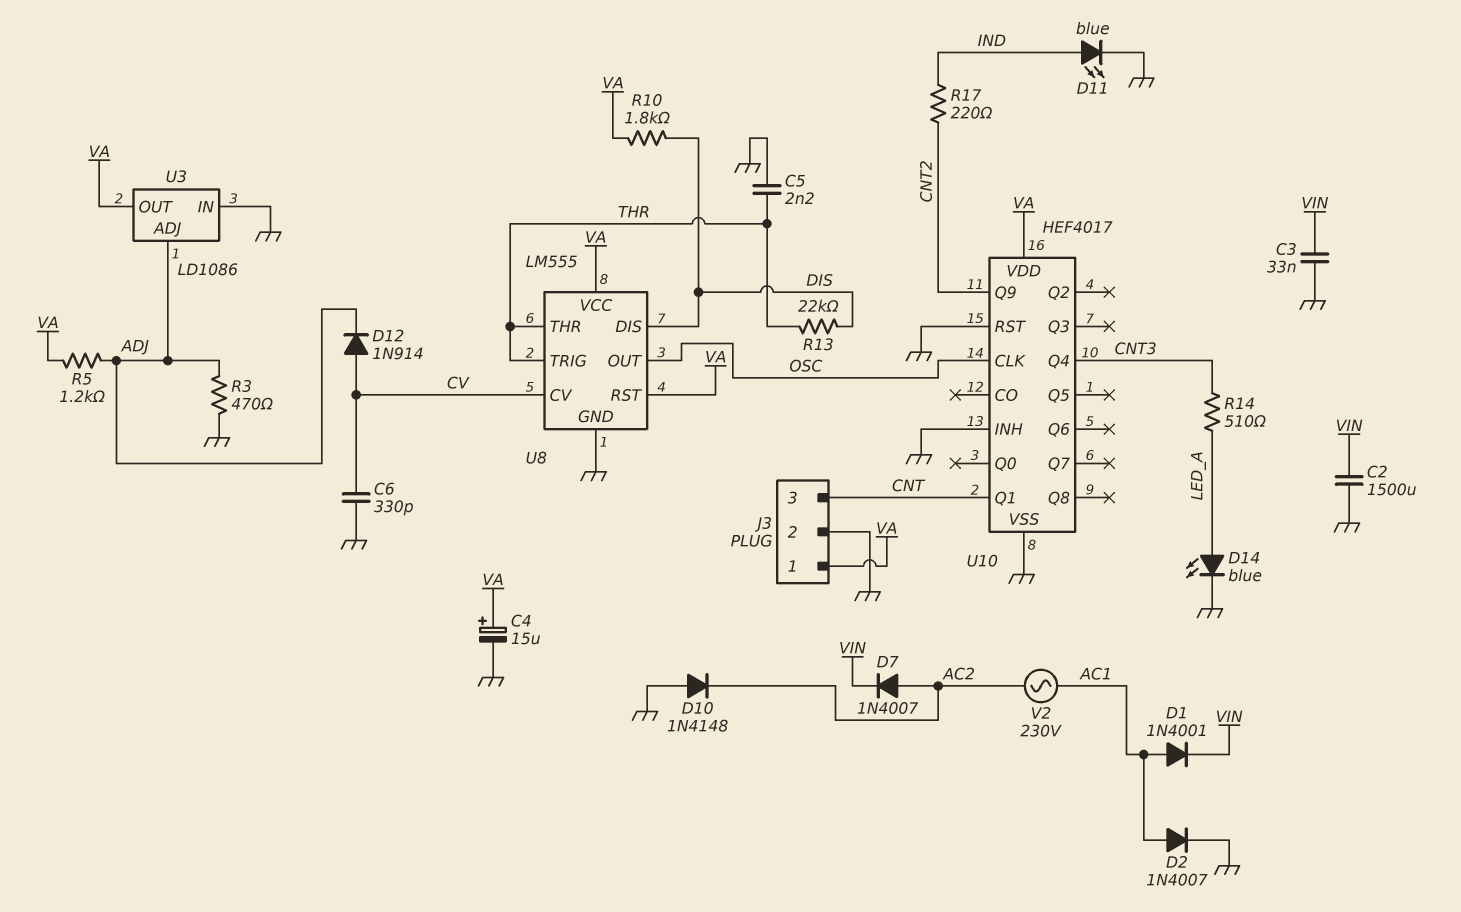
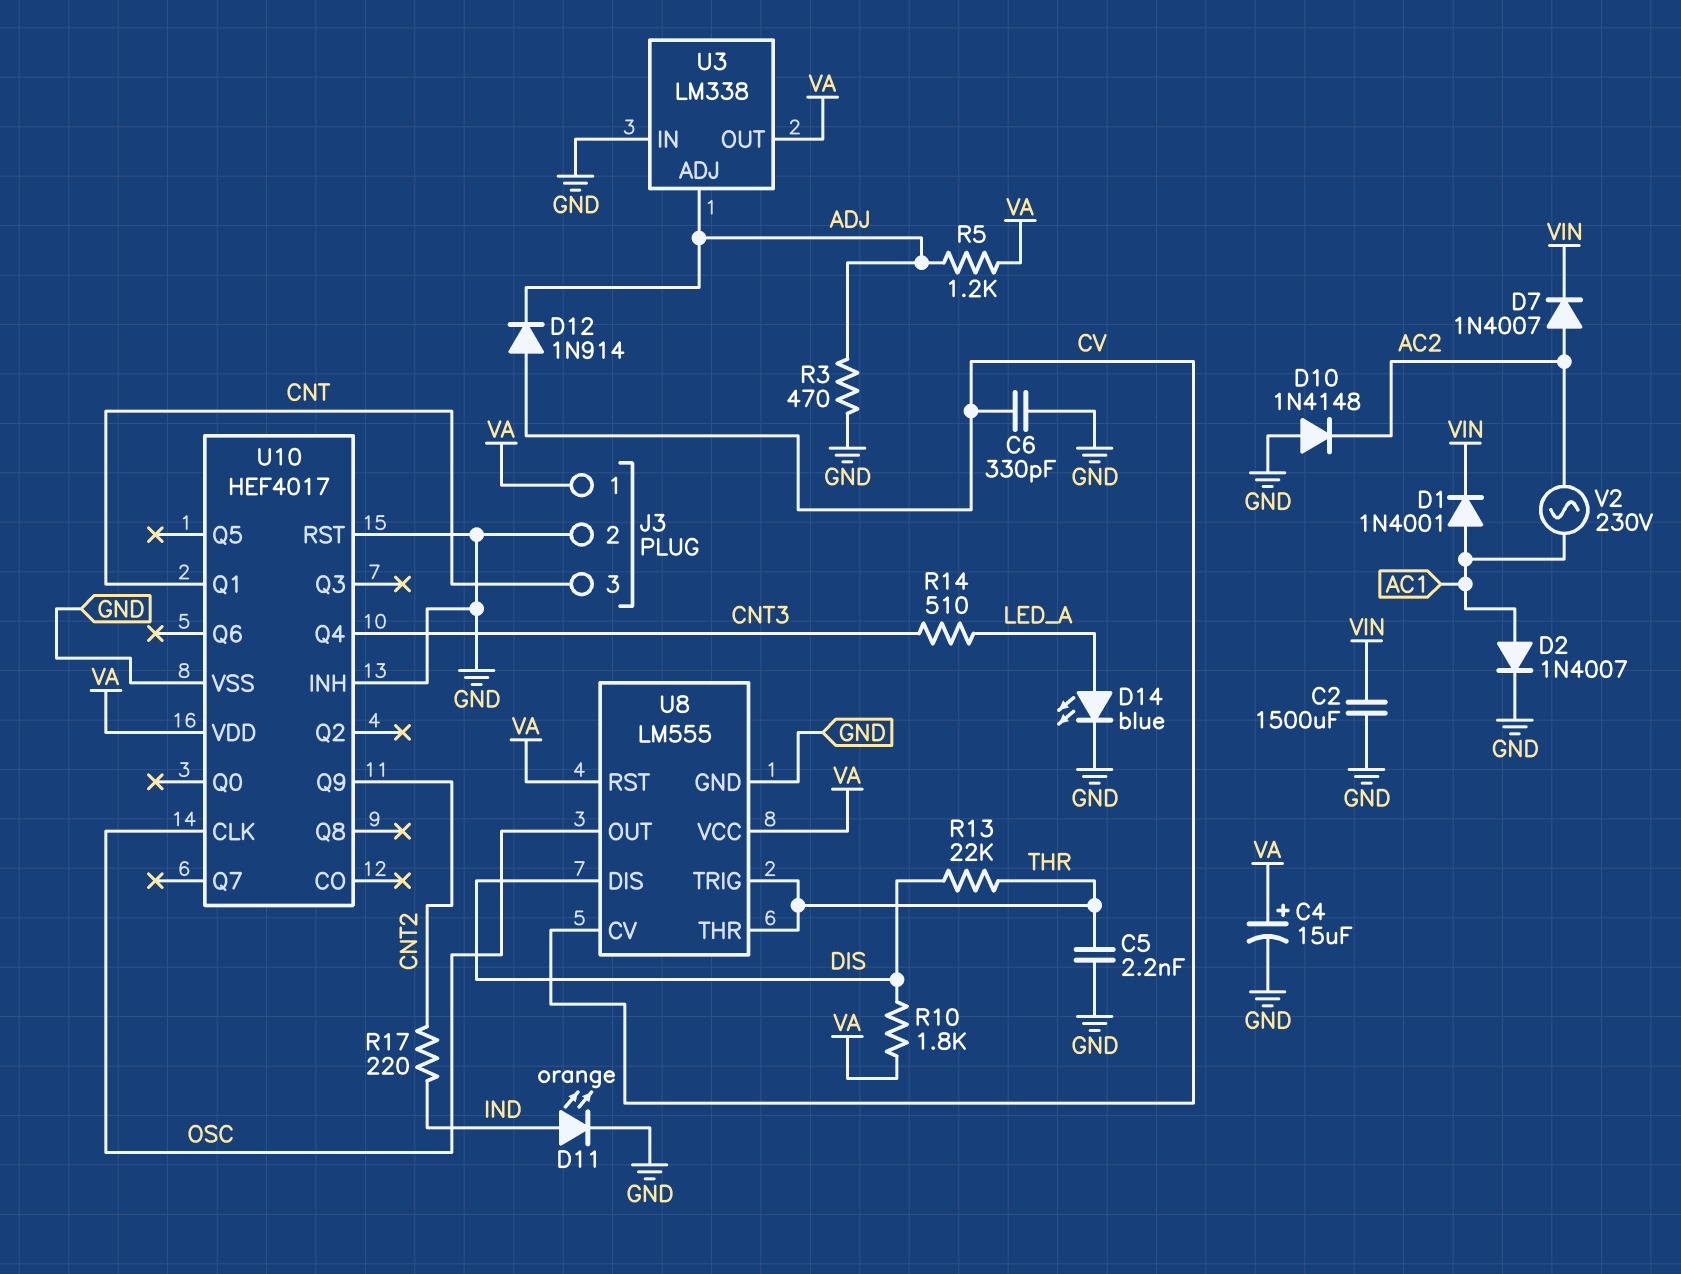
C3: 33nF (GND, VIN) -> none
D11: LED blue (A IND, K GND) -> LED orange (A IND, K GND)
U3: LD1086 -> LM338

